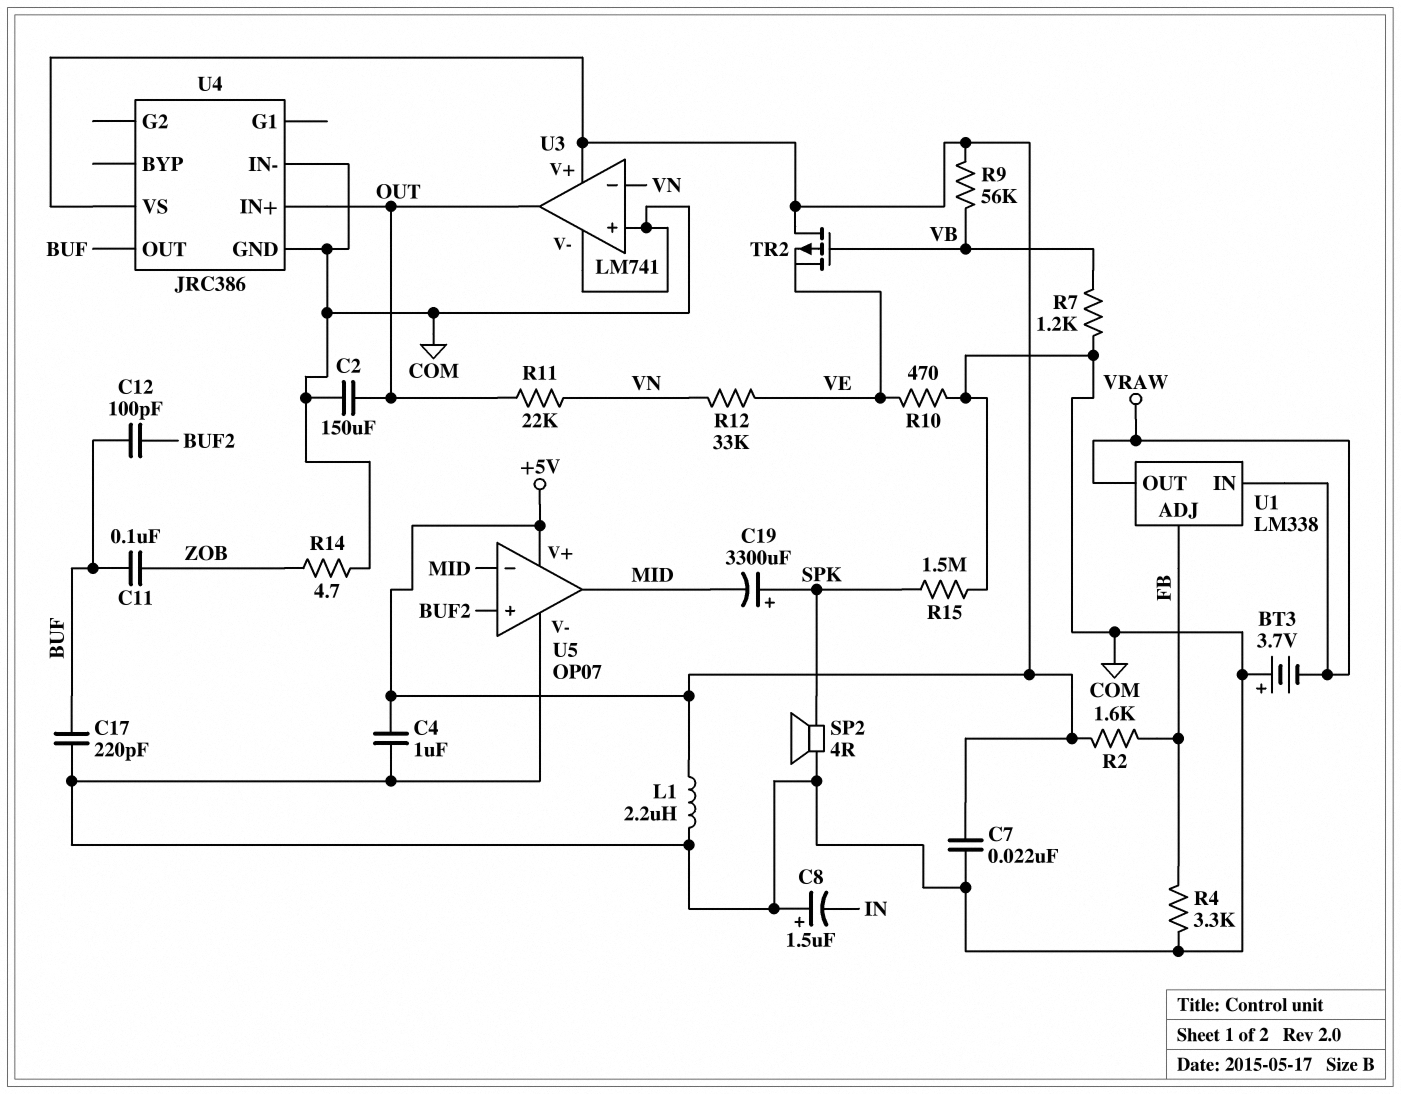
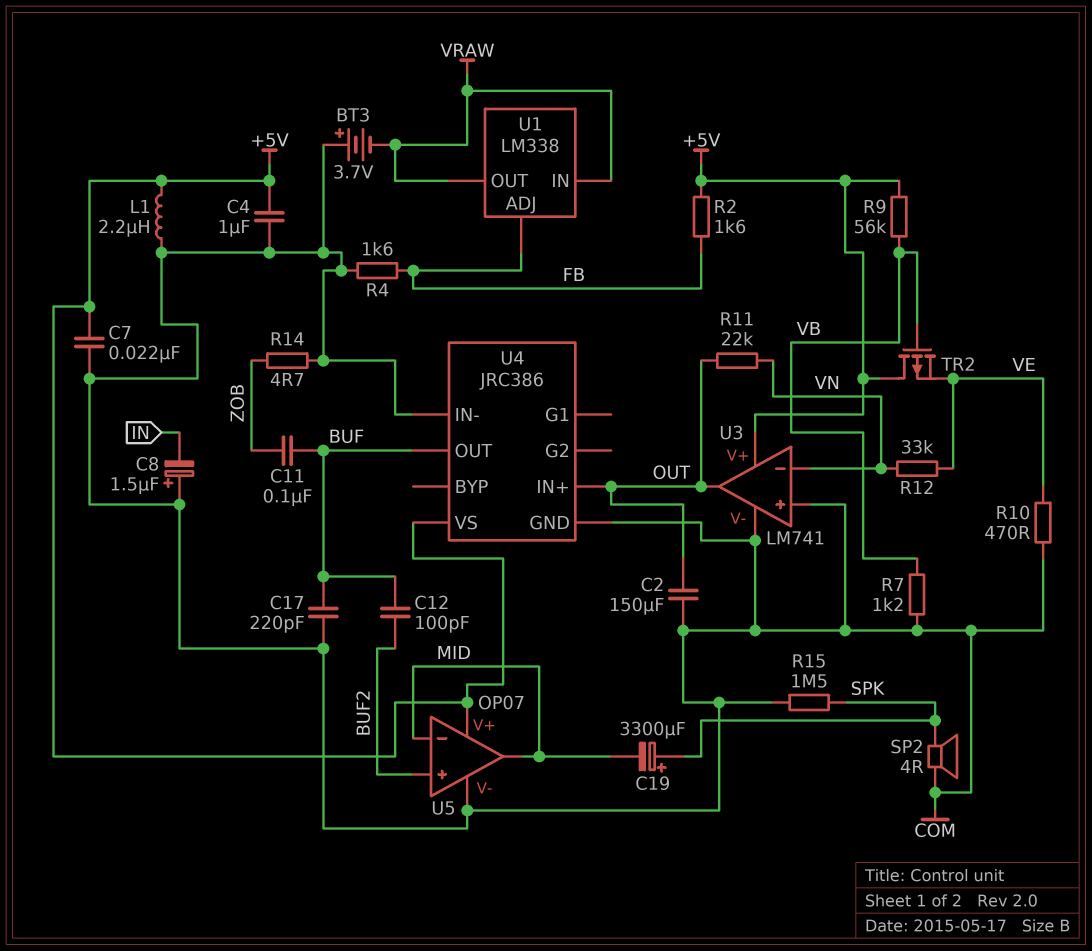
R4: 3.3k (COM, FB) -> 1.6k (COM, FB)

